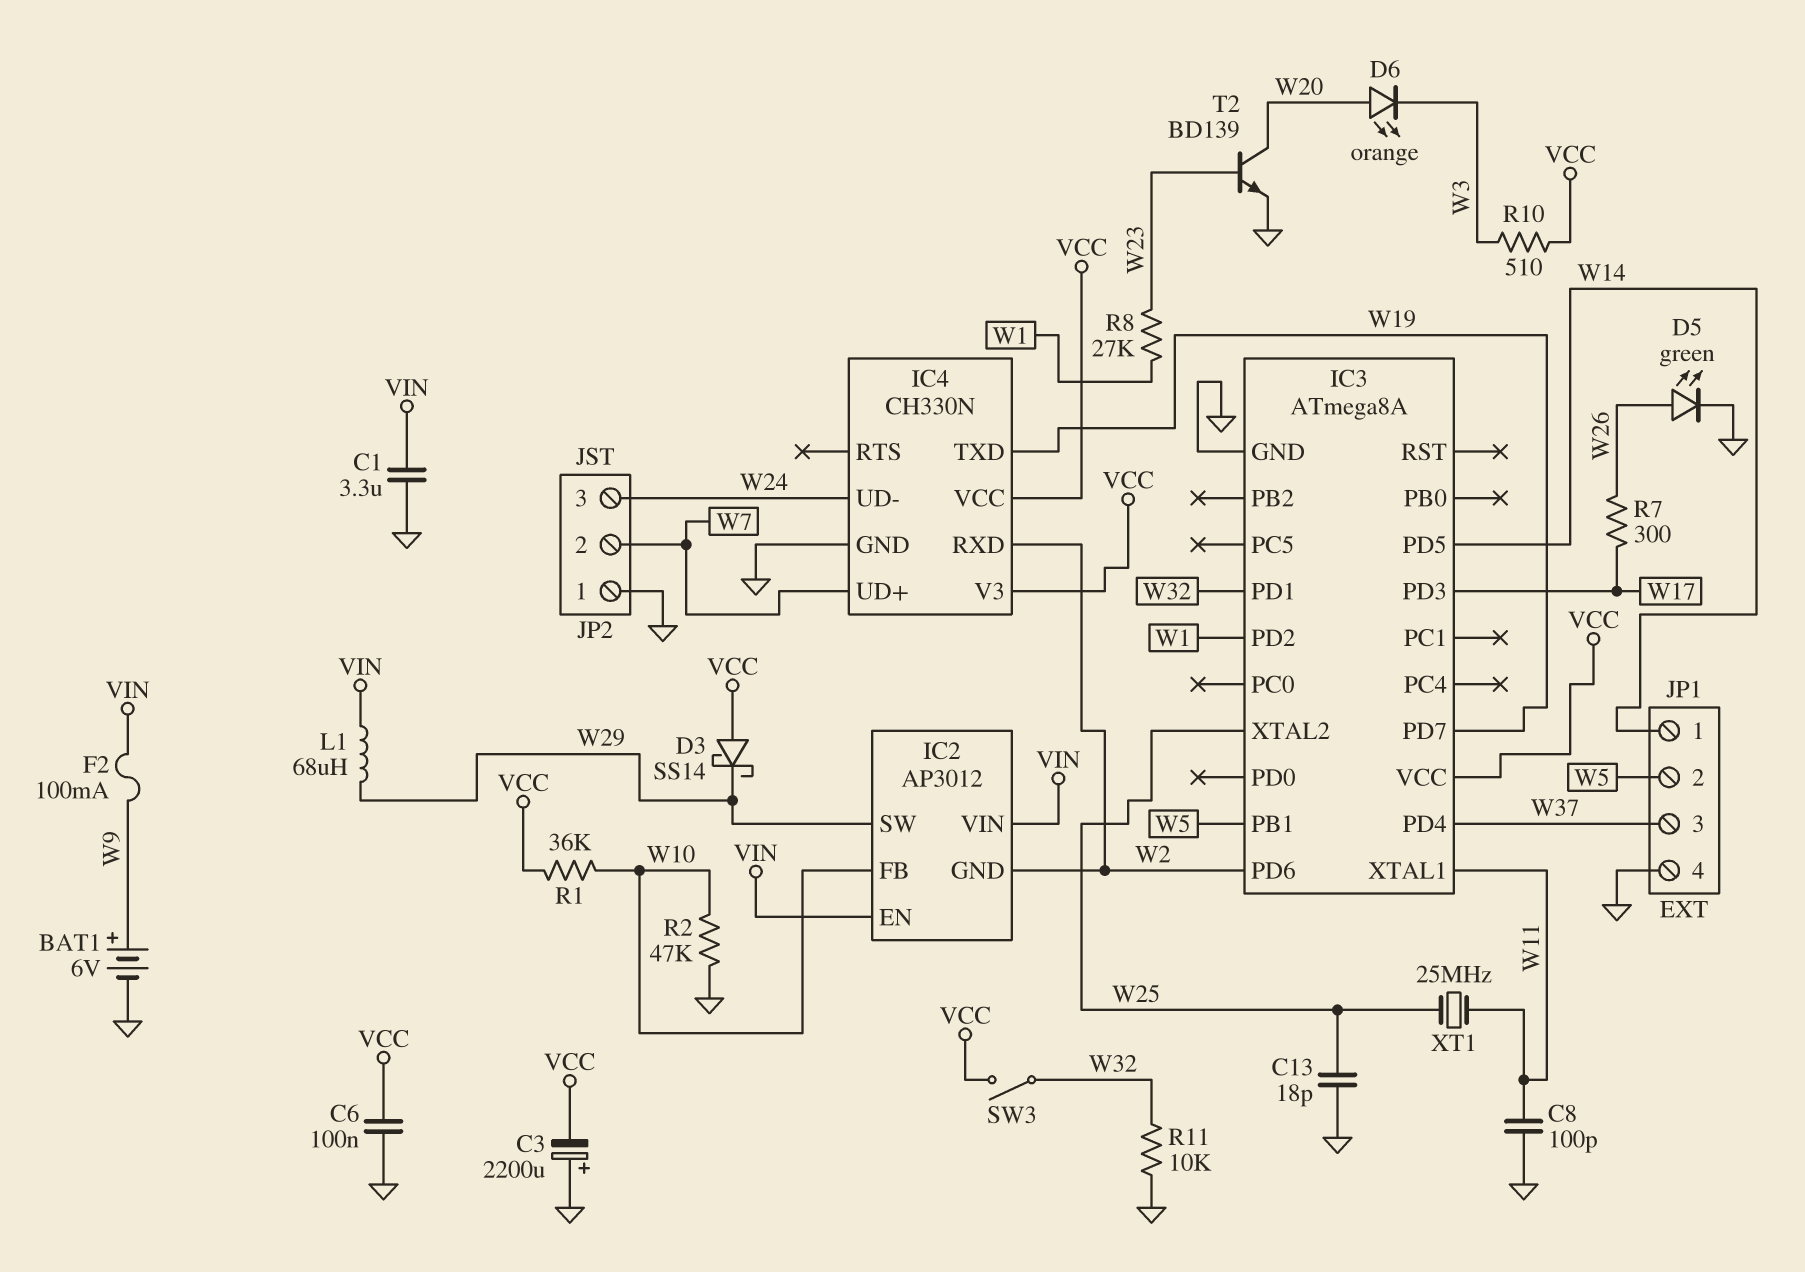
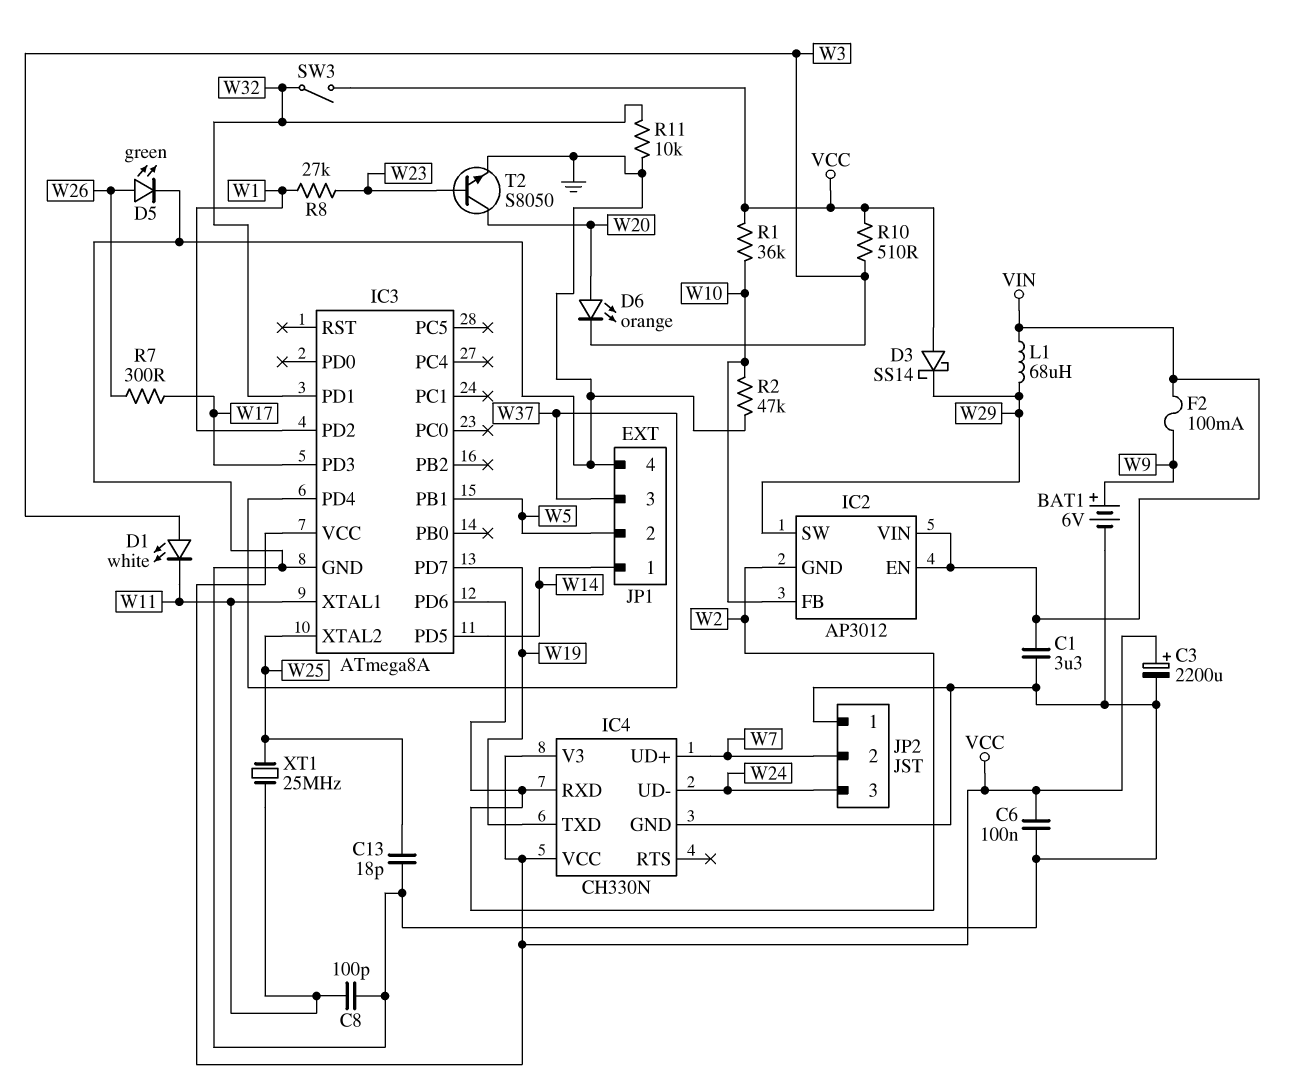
C3: 2200uF (plus GND, minus VCC) -> 2200uF (plus VCC, minus GND)
D1: none -> LED white (A W3, K W11)
T2: NPN BD139 (B W23, C W20, E GND) -> NPN S8050 (B W23, C W20, E GND)

